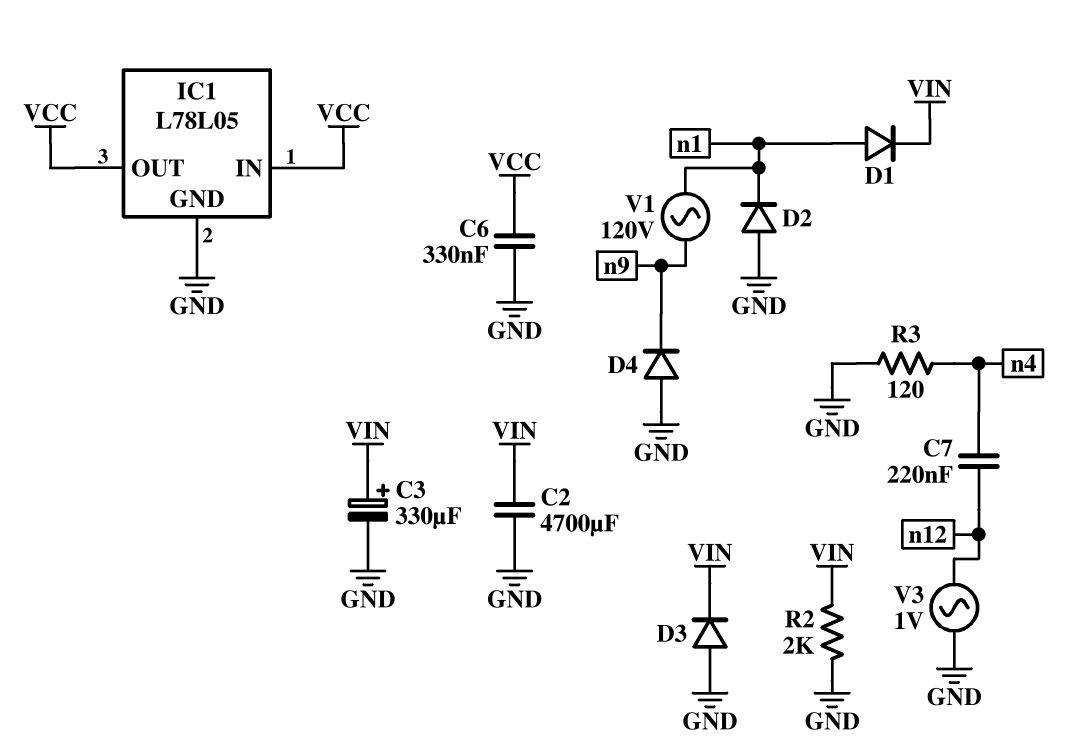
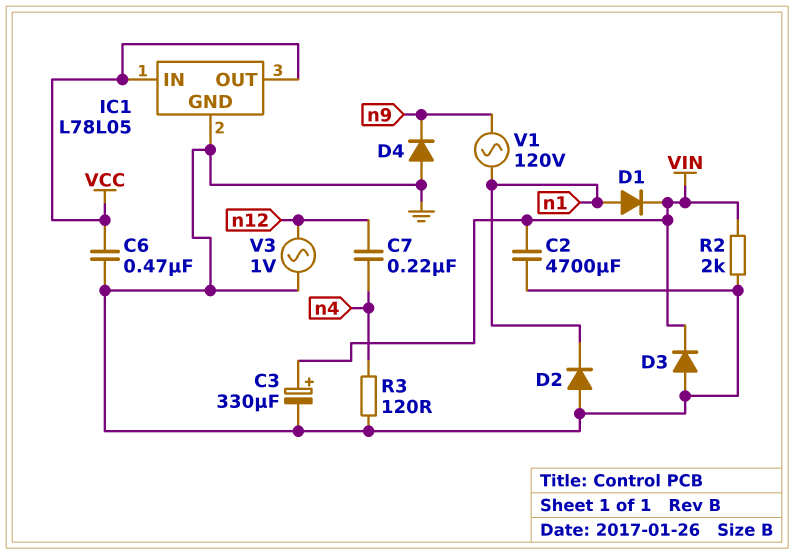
C6: 330nF (GND, VCC) -> 470nF (GND, VCC)

